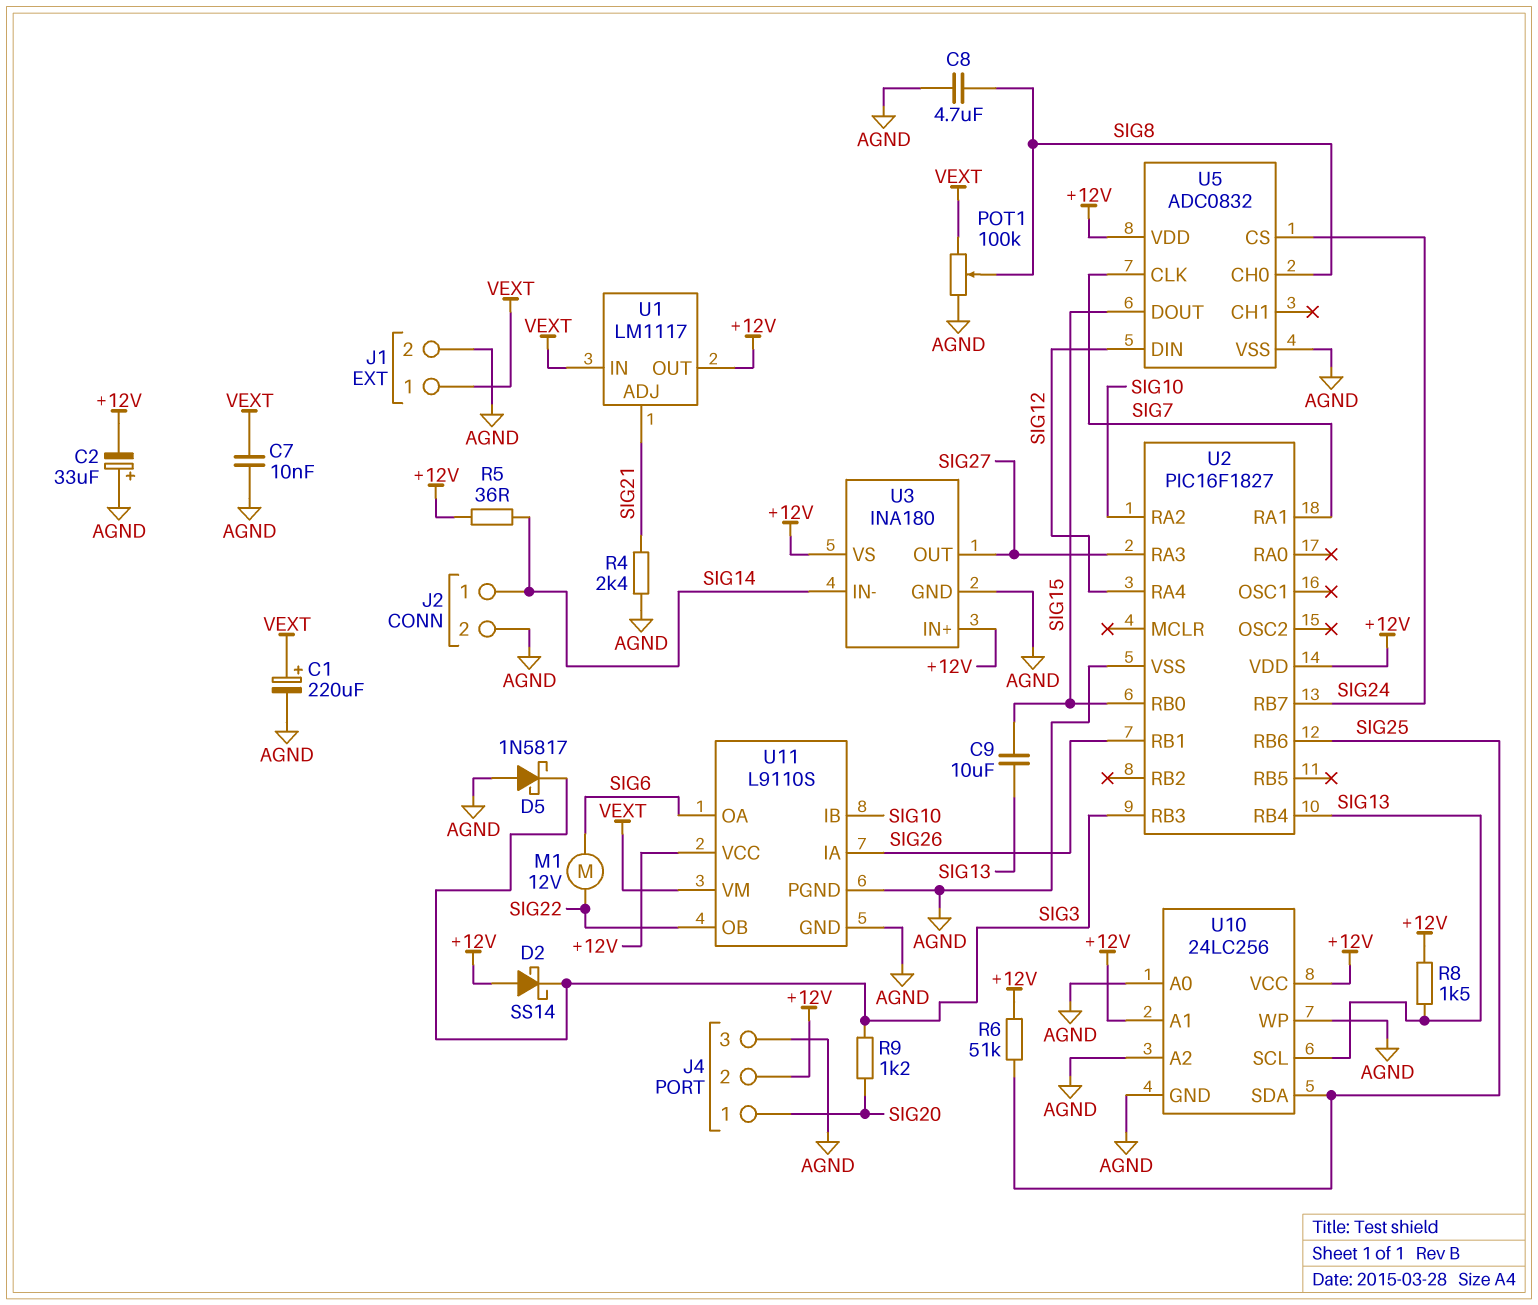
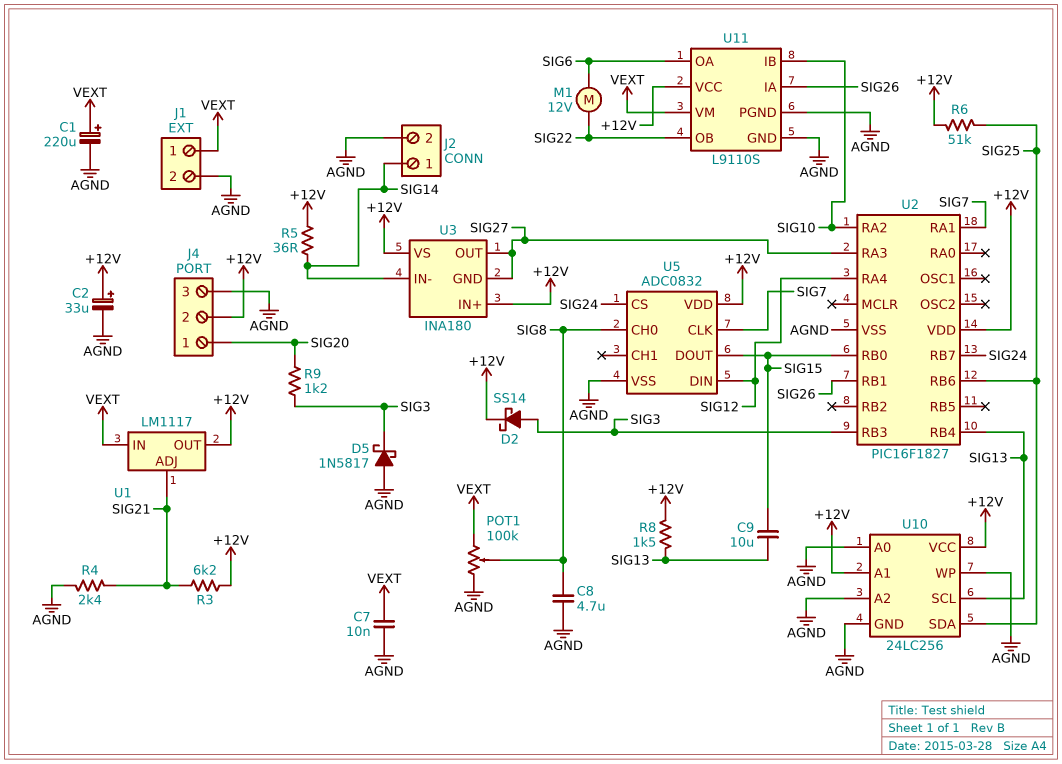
C2: 33uF (plus AGND, minus +12V) -> 33uF (plus +12V, minus AGND)
D2: schottky SS14 (A +12V, K SIG3) -> schottky SS14 (A SIG3, K +12V)
R3: none -> 6.2k (+12V, SIG21)
U3 pin GND: AGND -> SIG27

